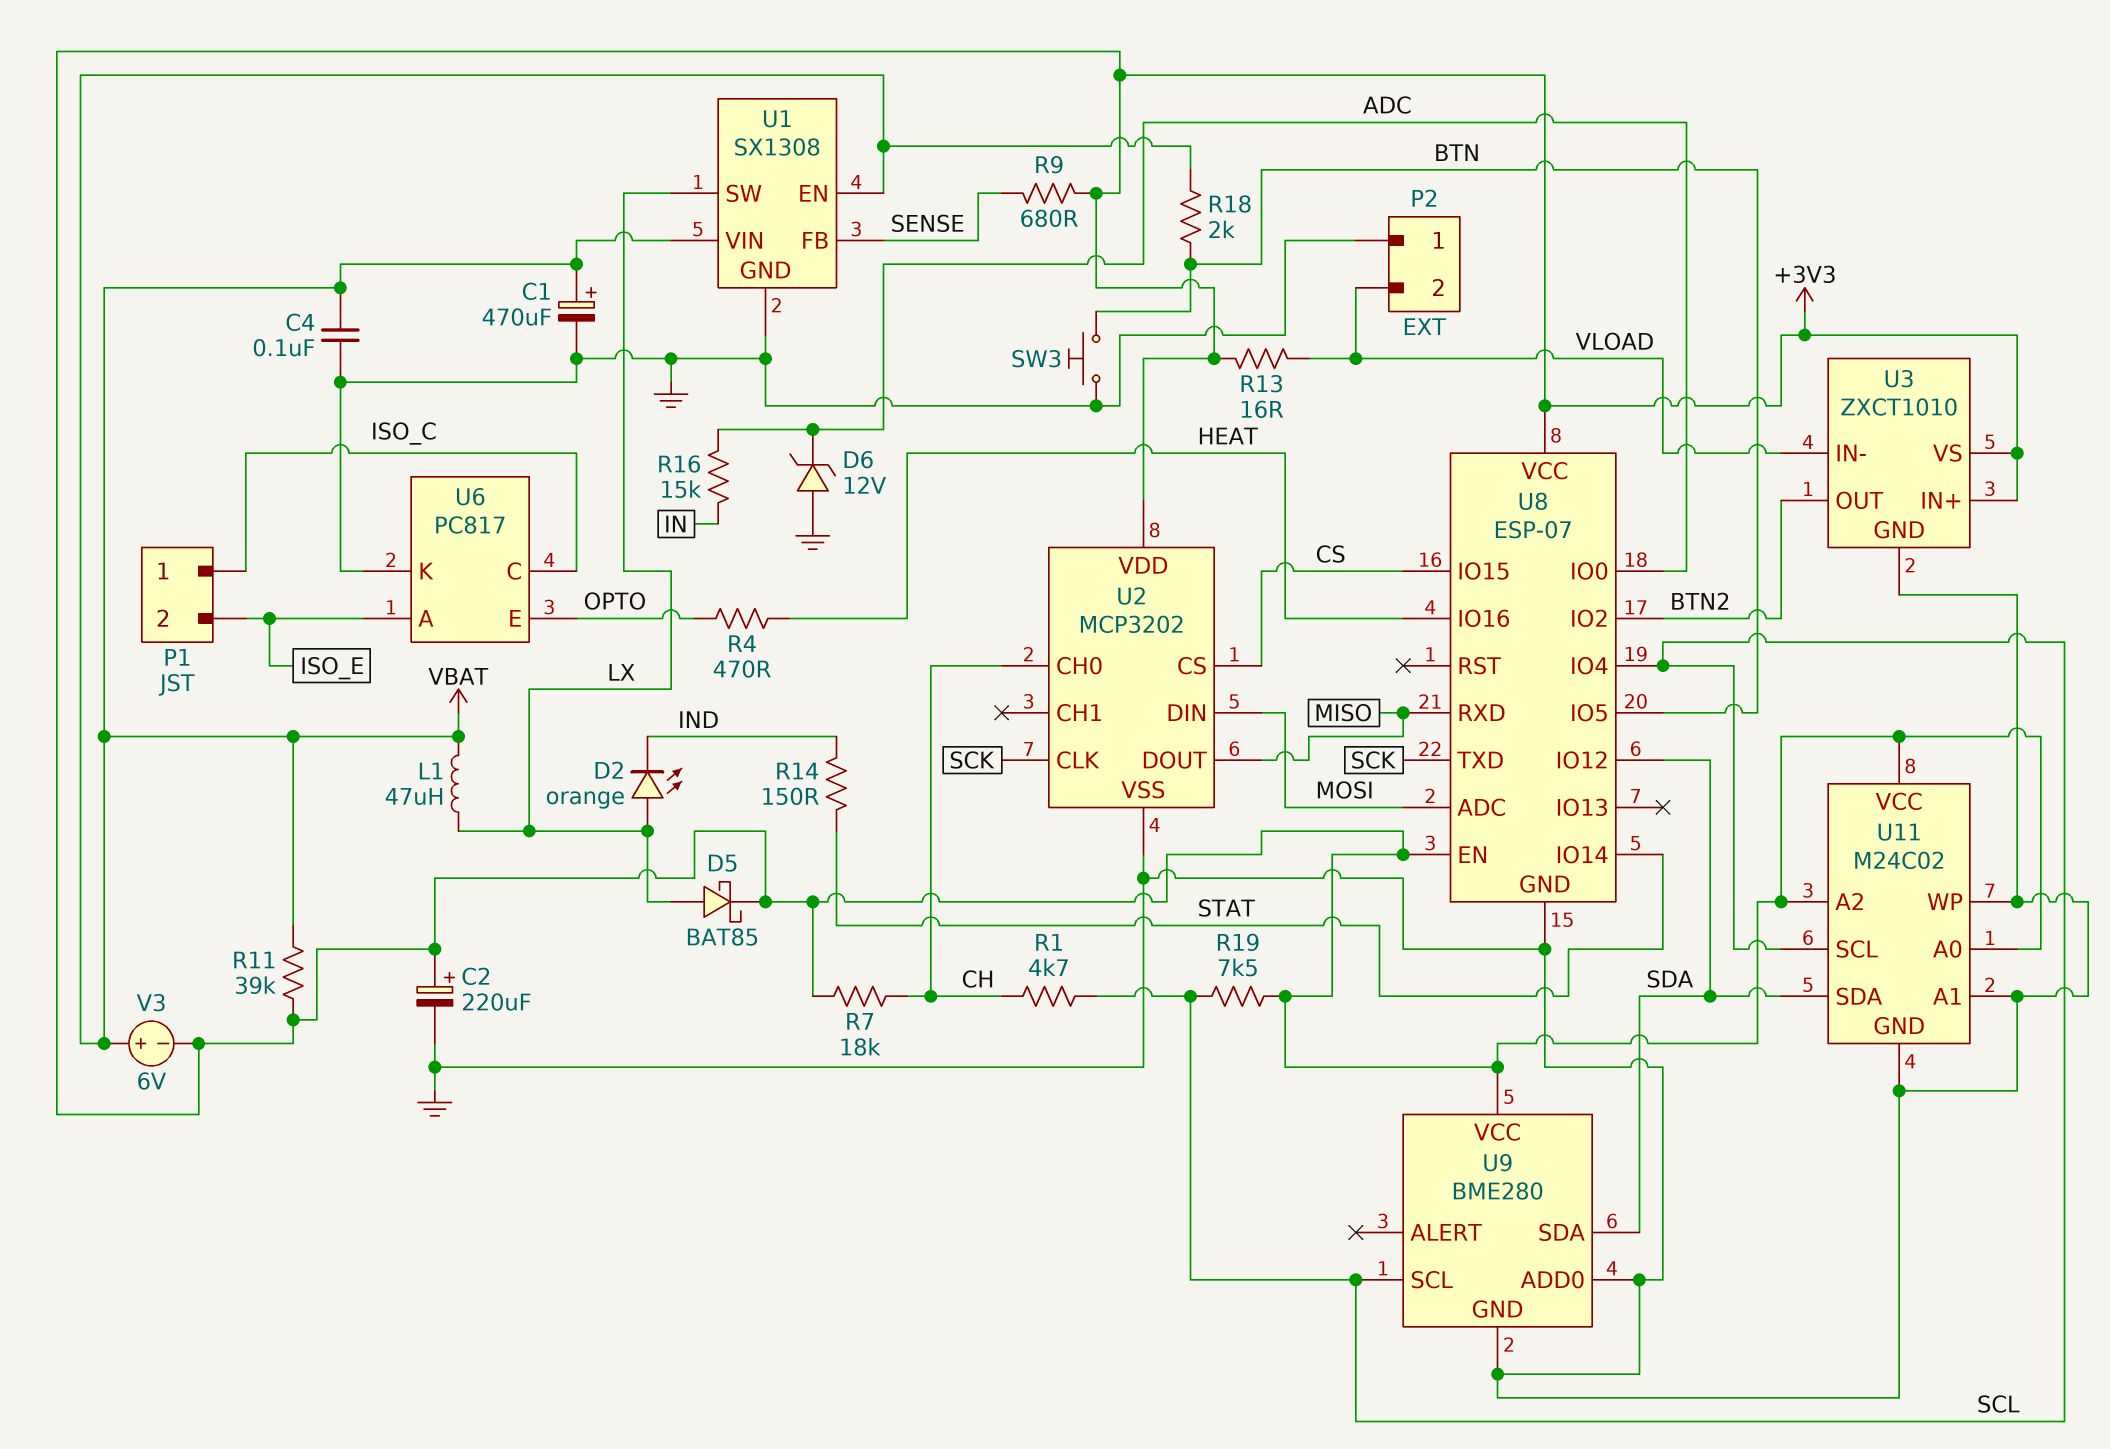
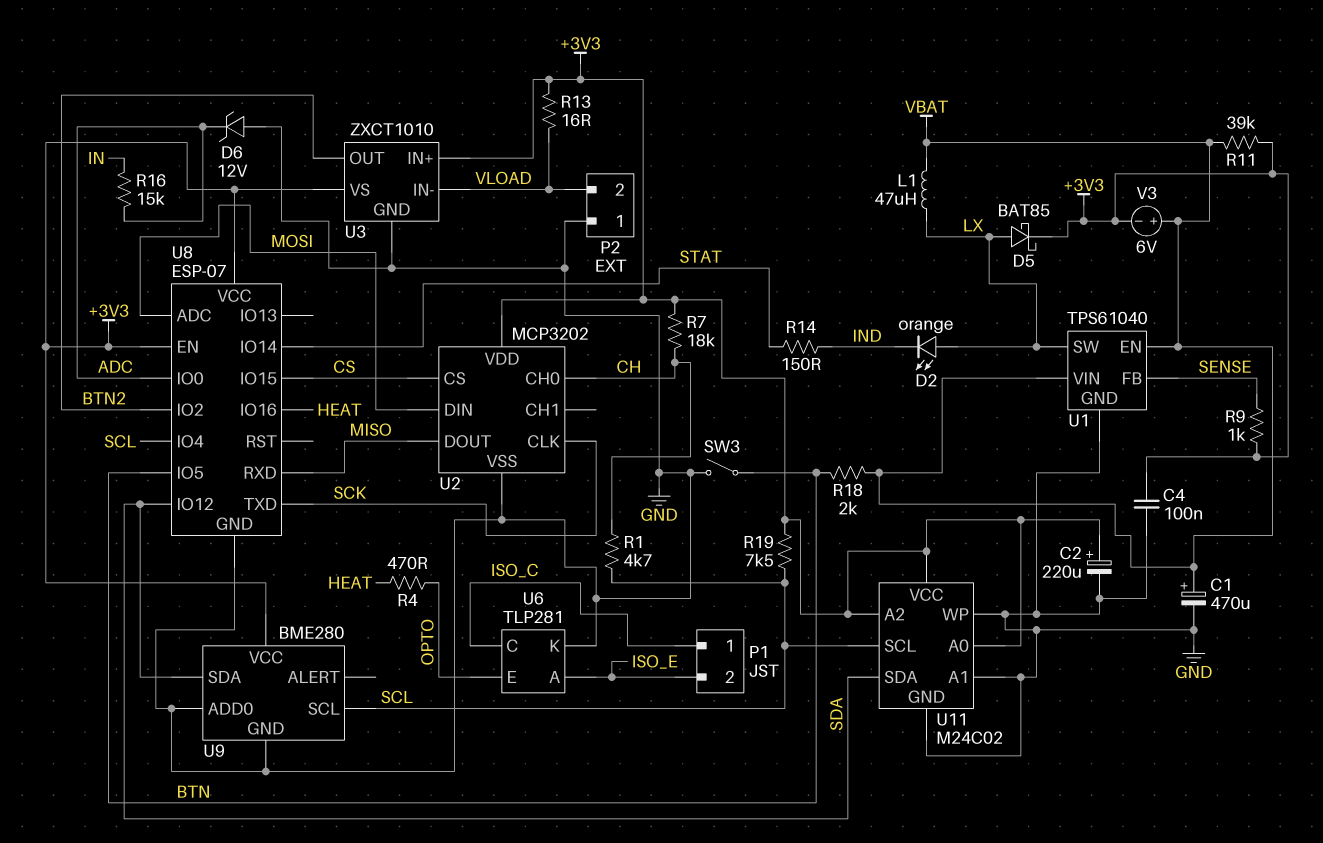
C4: 100nF (GND, VBAT) -> 100nF (+3V3, GND)
R9: 680 (+3V3, SENSE) -> 1k (+3V3, SENSE)
SW3: button (BTN, GND) -> switch (BTN, GND)
U1: SX1308 -> TPS61040
U6: PC817 -> TLP281

